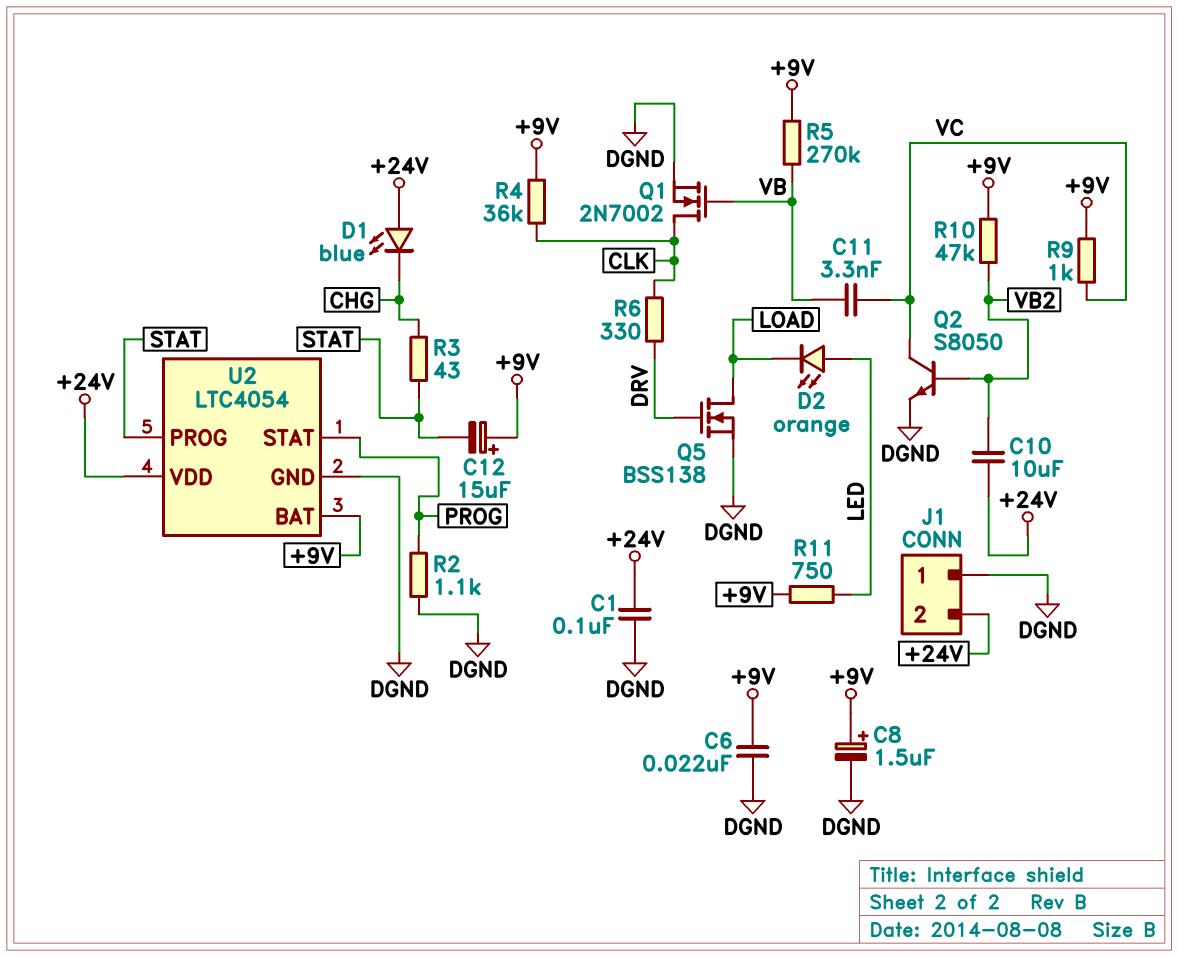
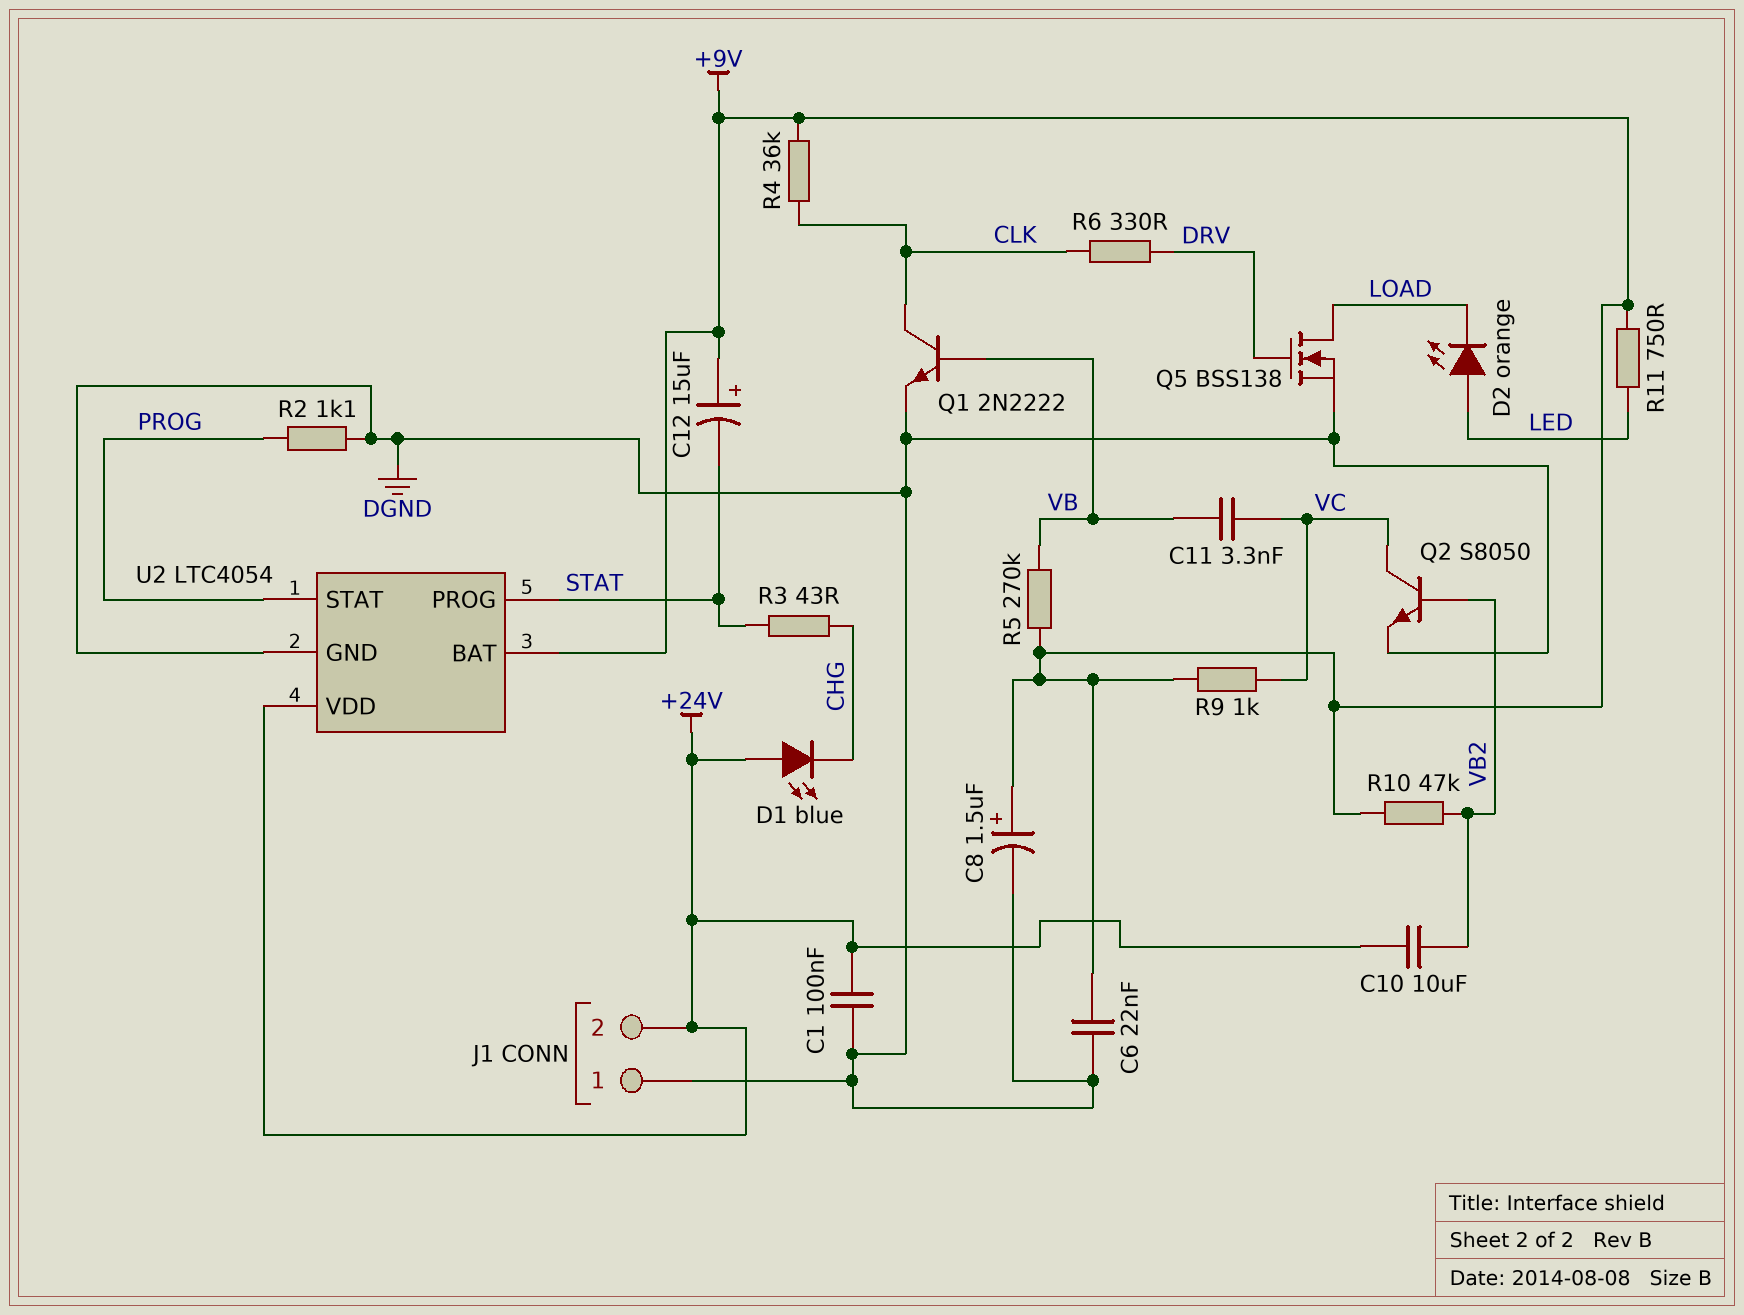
Q1: NMOS 2N7002 (G VB, D CLK, S DGND) -> NPN 2N2222 (B VB, C CLK, E DGND)

